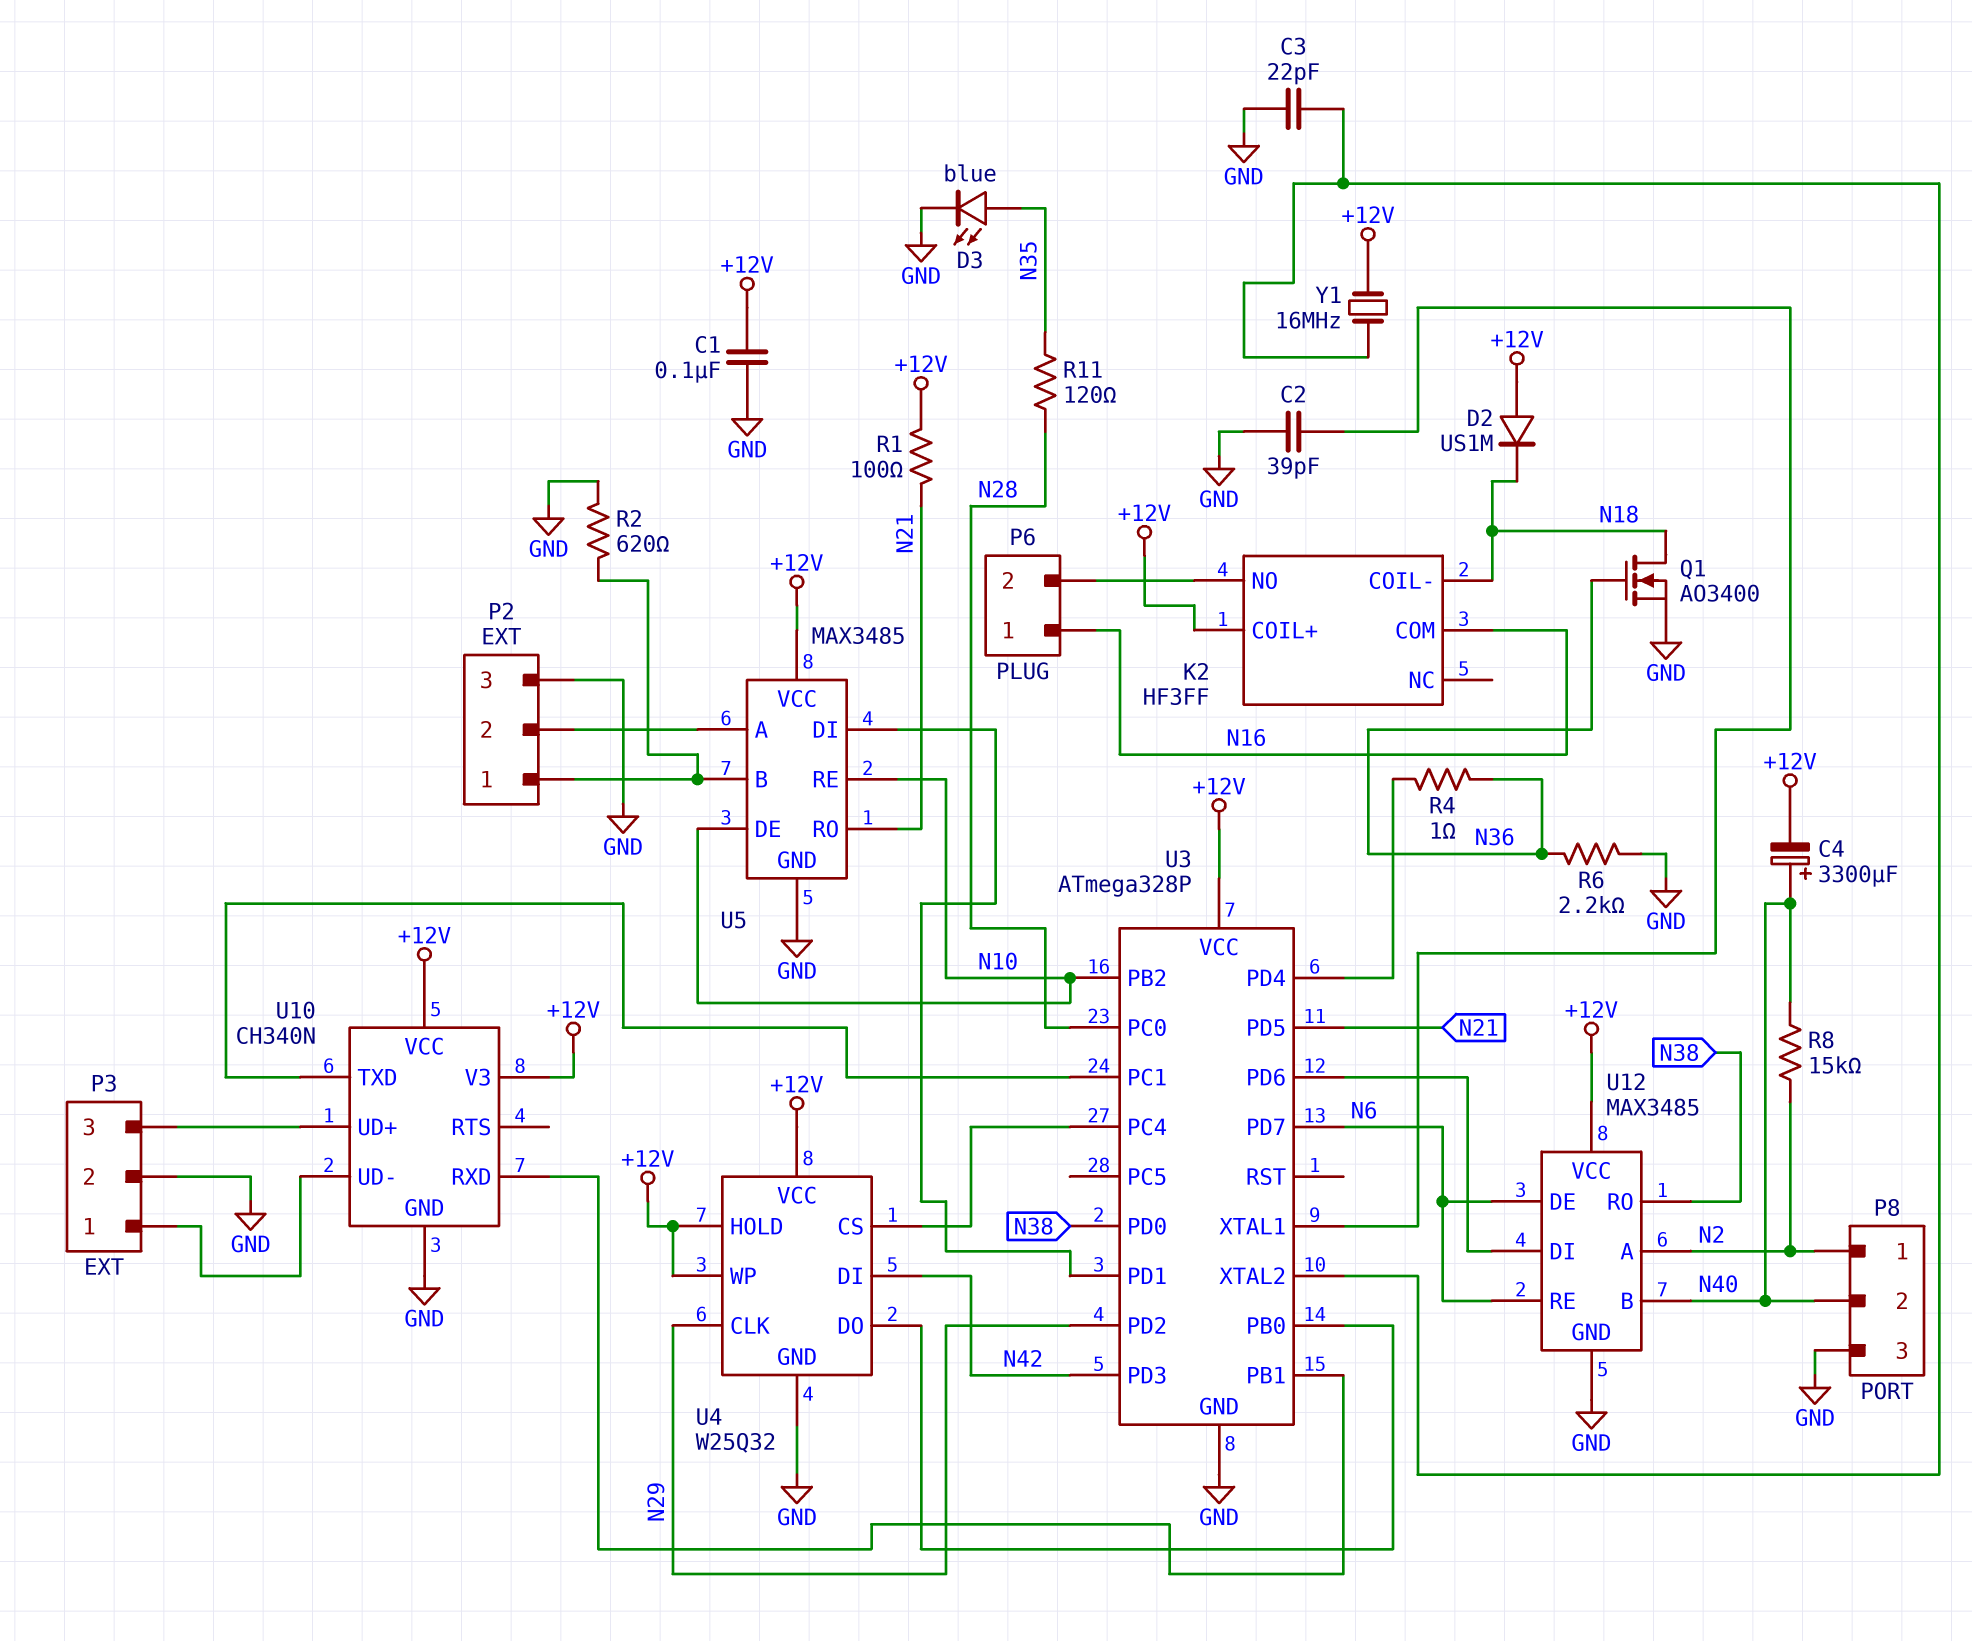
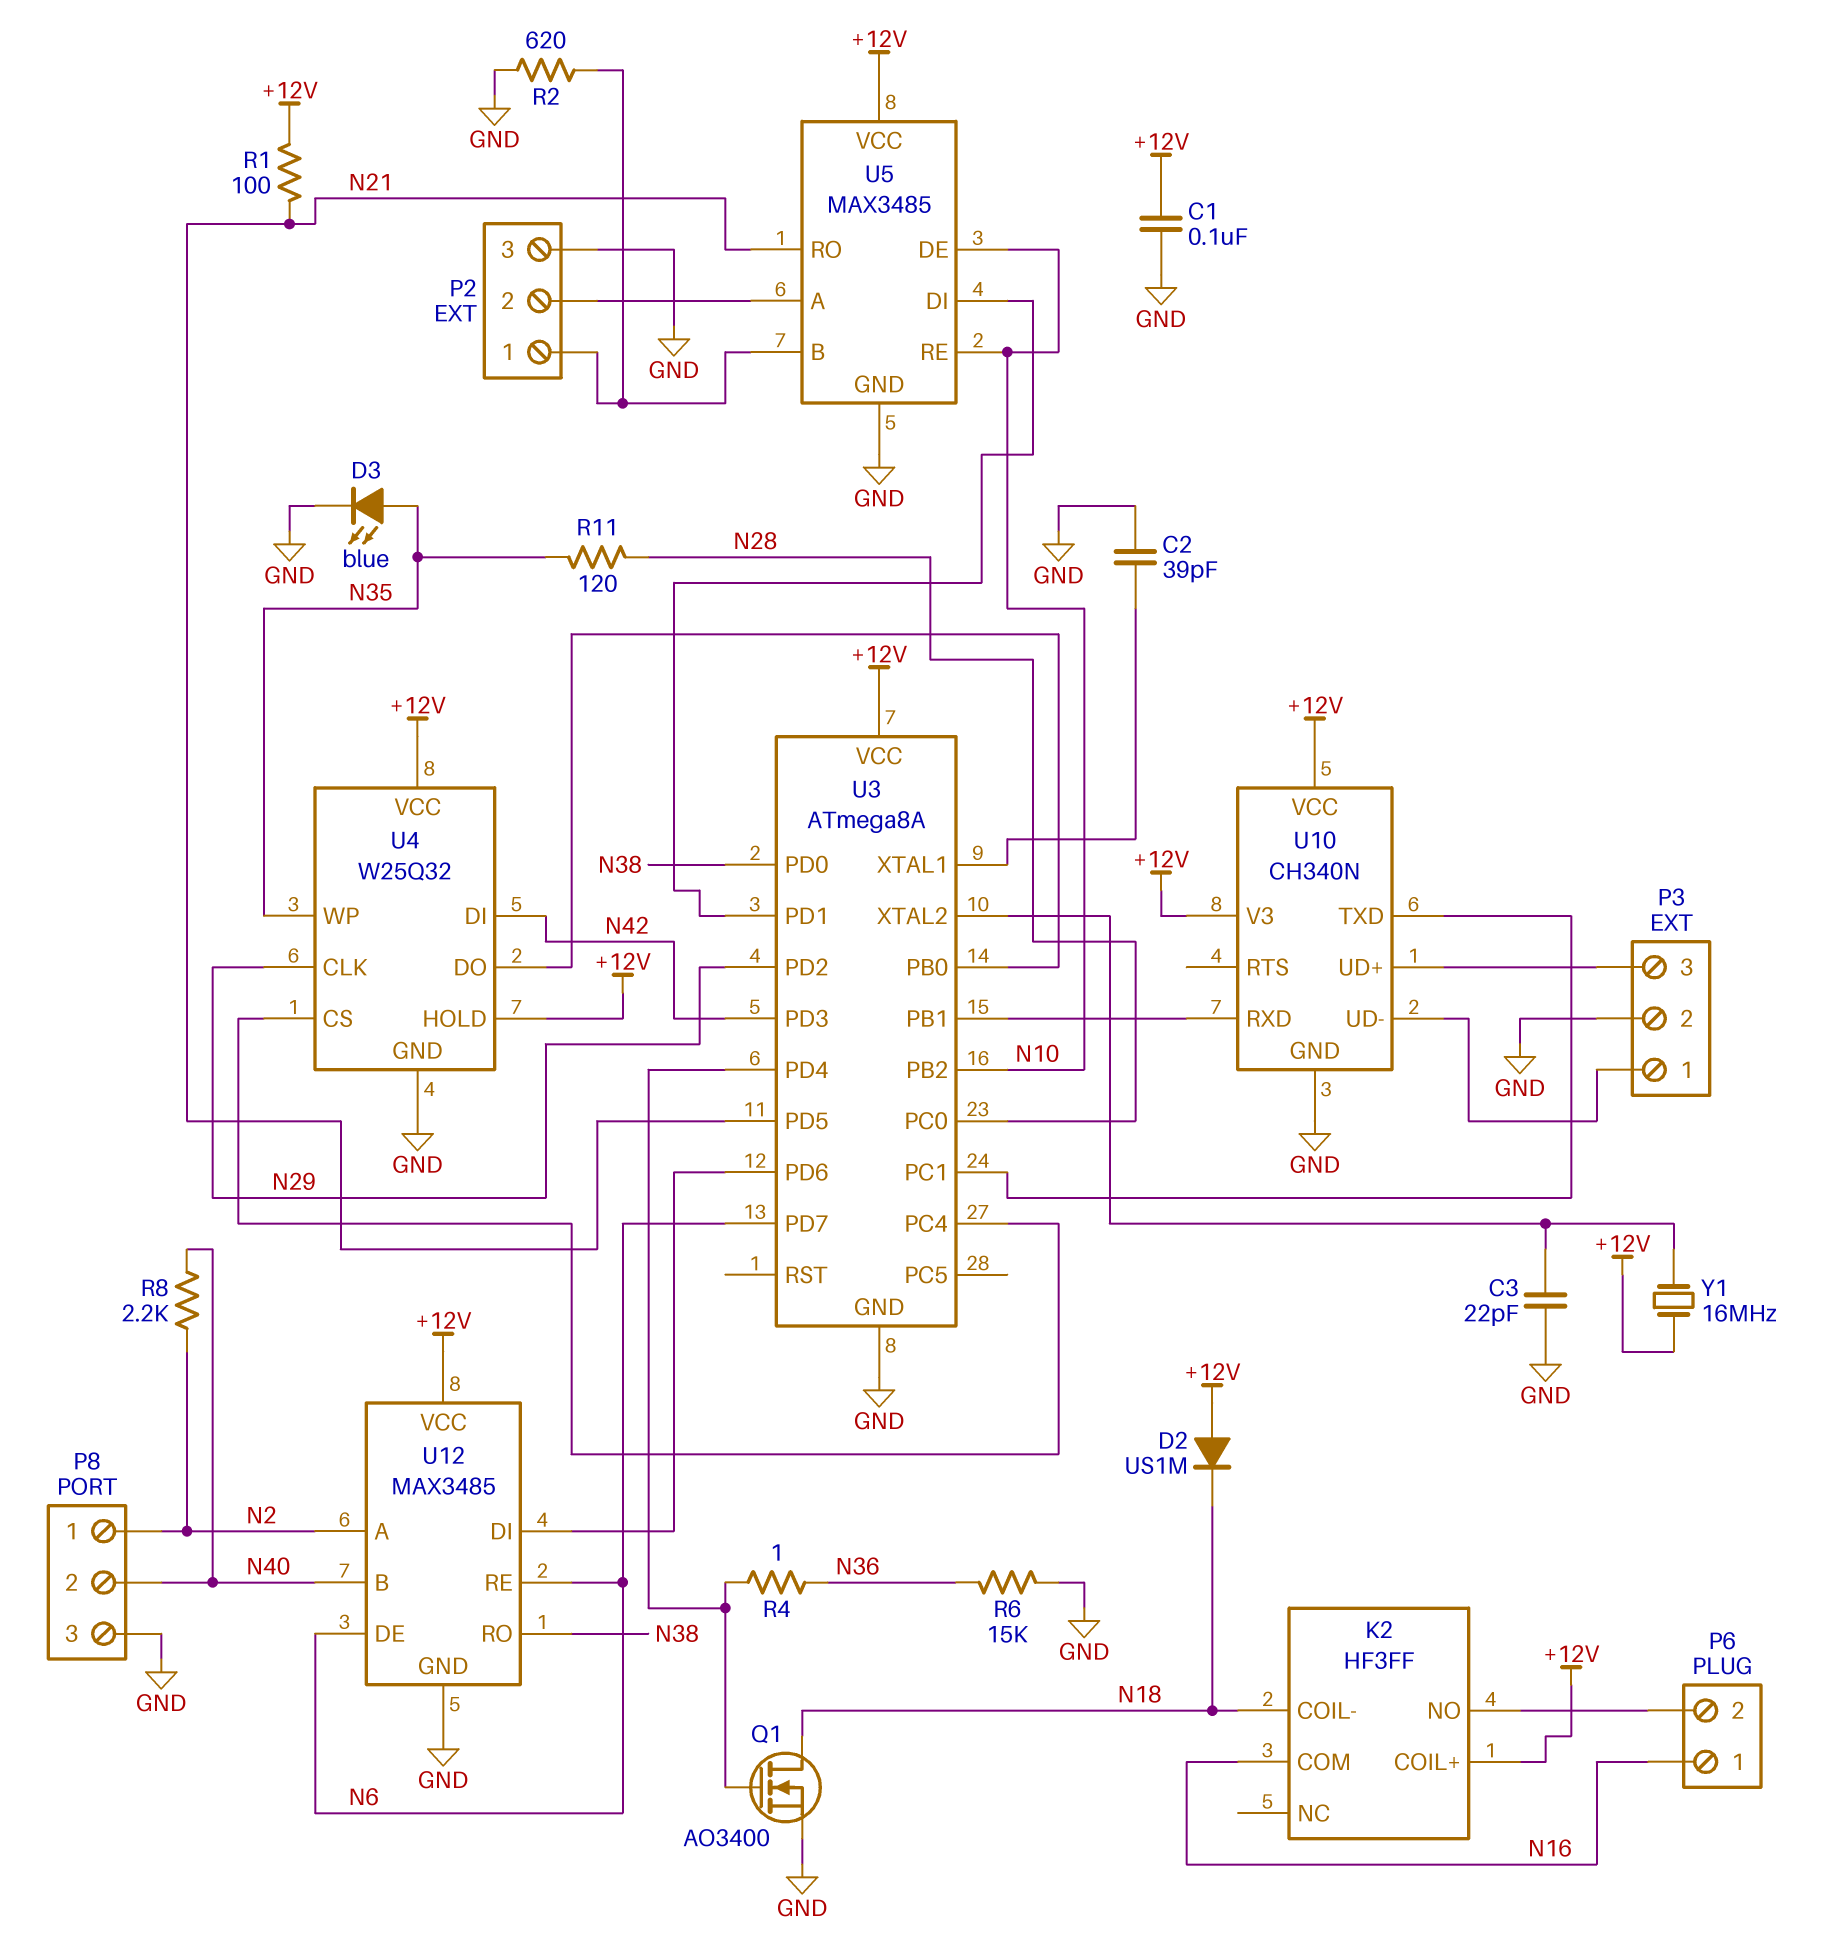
C4: 3300uF (plus N40, minus +12V) -> none
Q1: NMOS AO3400 (G N36, D N18, S GND) -> NMOS AO3400 (G U3/PD4, D N18, S GND)
R6: 2.2k (GND, N36) -> 15k (GND, N36)
R8: 15k (N2, N40) -> 2.2k (N2, N40)
U3: ATmega328P -> ATmega8A
U4 pin WP: +12V -> N35

